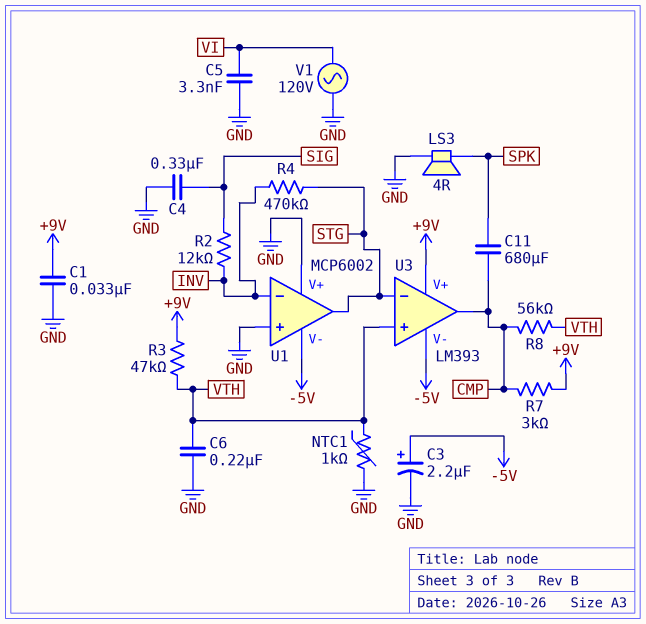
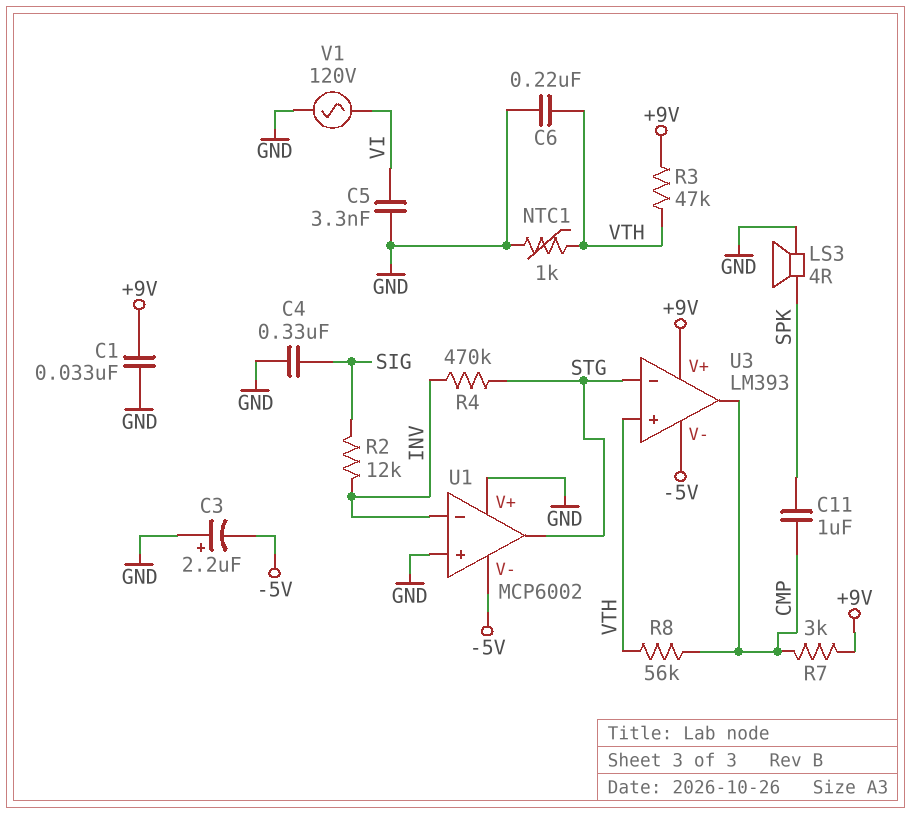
C3: 2.2uF (plus -5V, minus GND) -> 2.2uF (plus GND, minus -5V)
C11: 680uF (CMP, SPK) -> 1uF (CMP, SPK)

